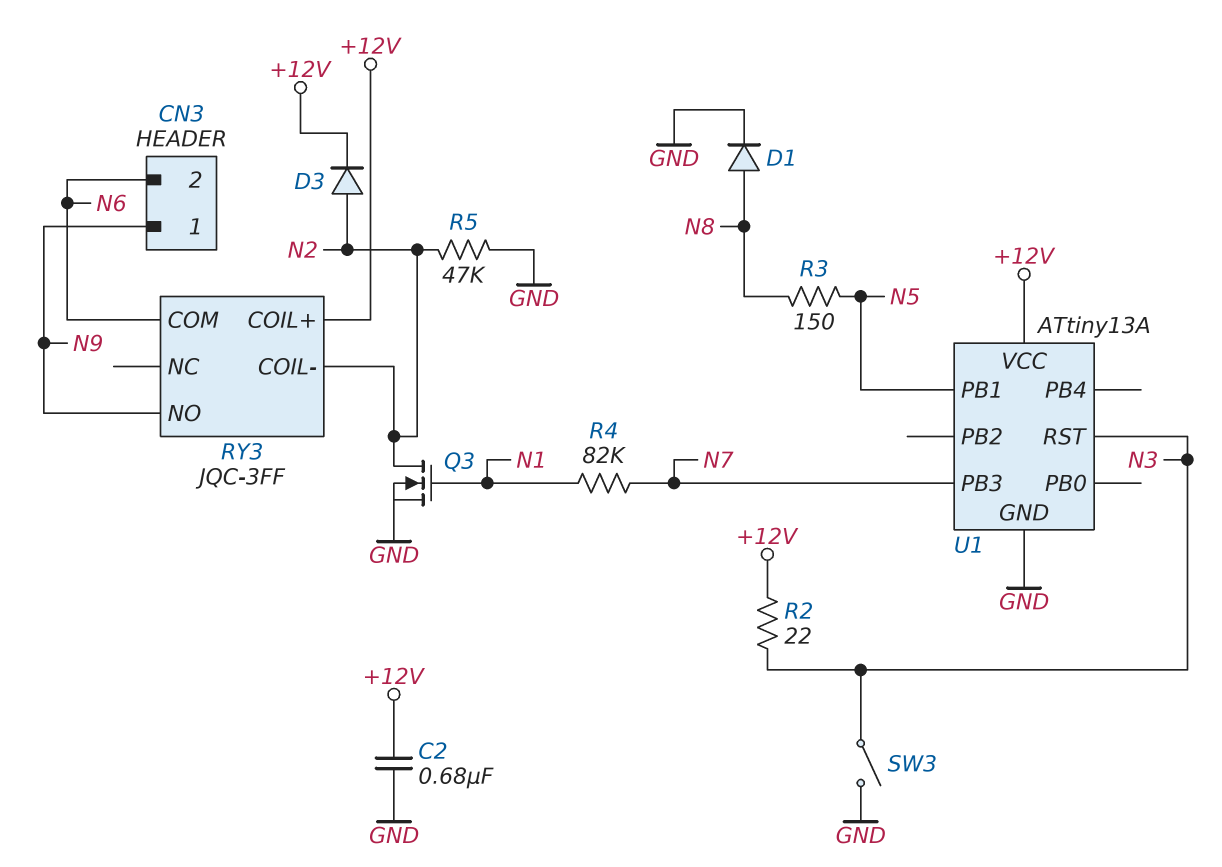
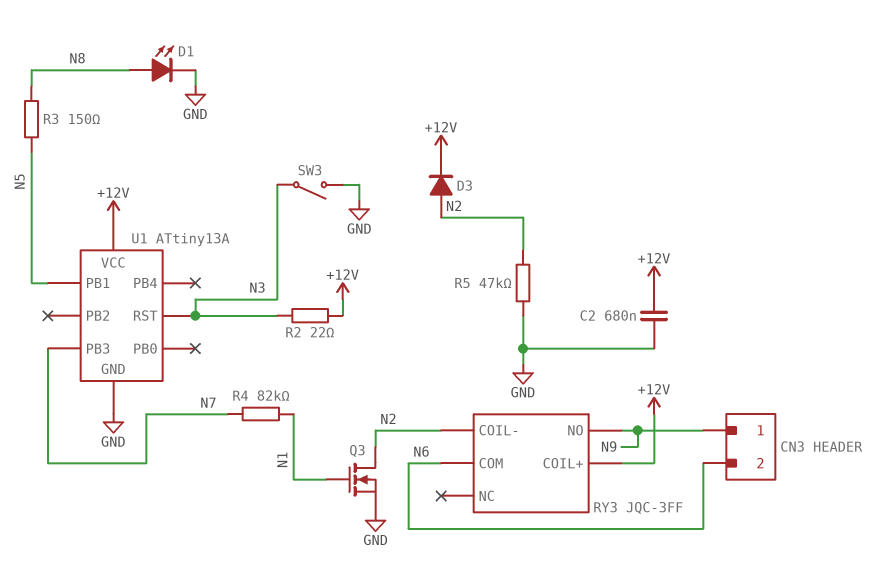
D1: diode (A N8, K GND) -> LED (A N8, K GND)

